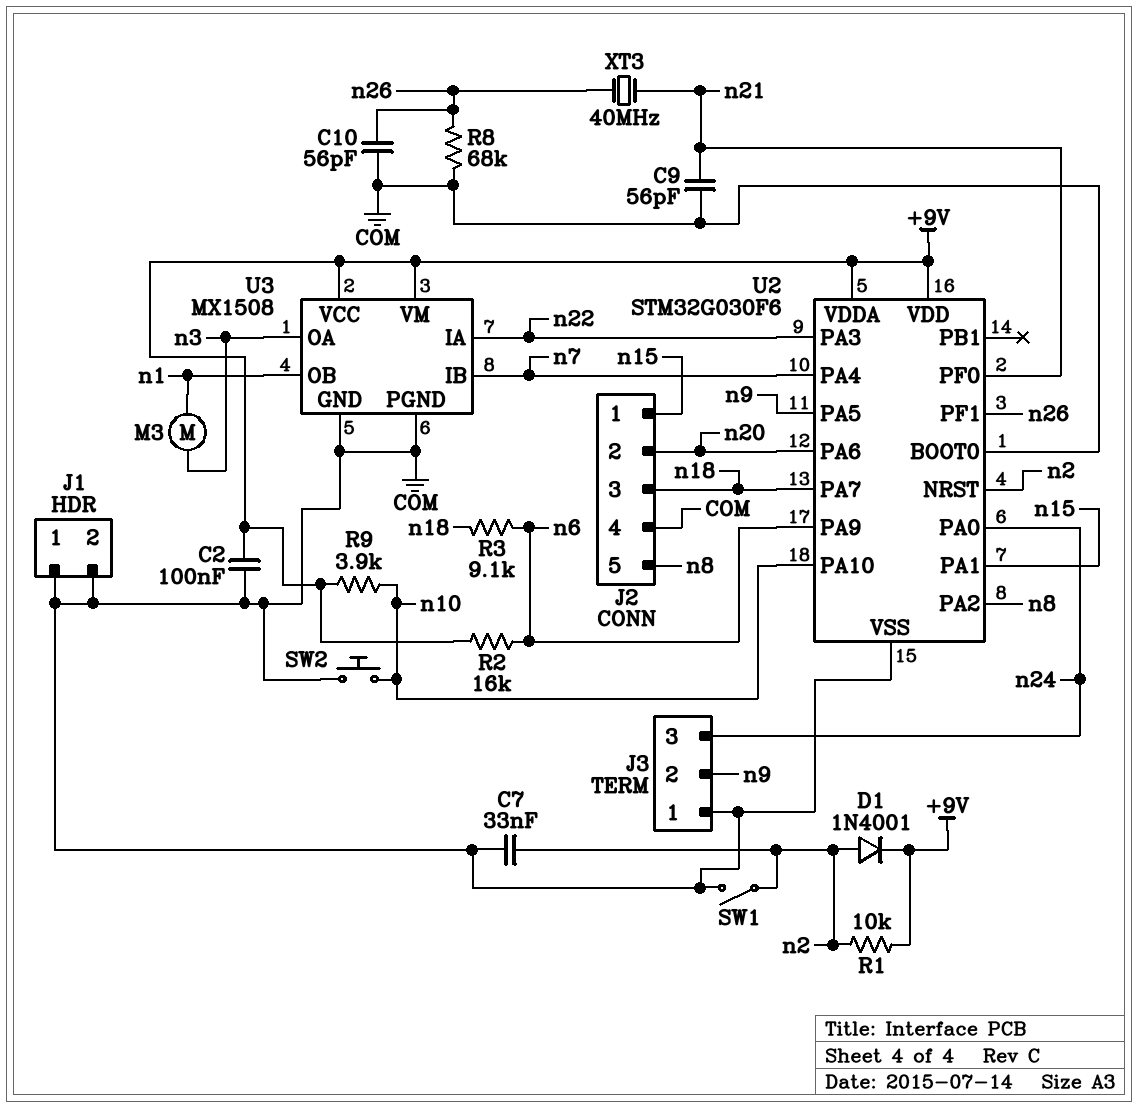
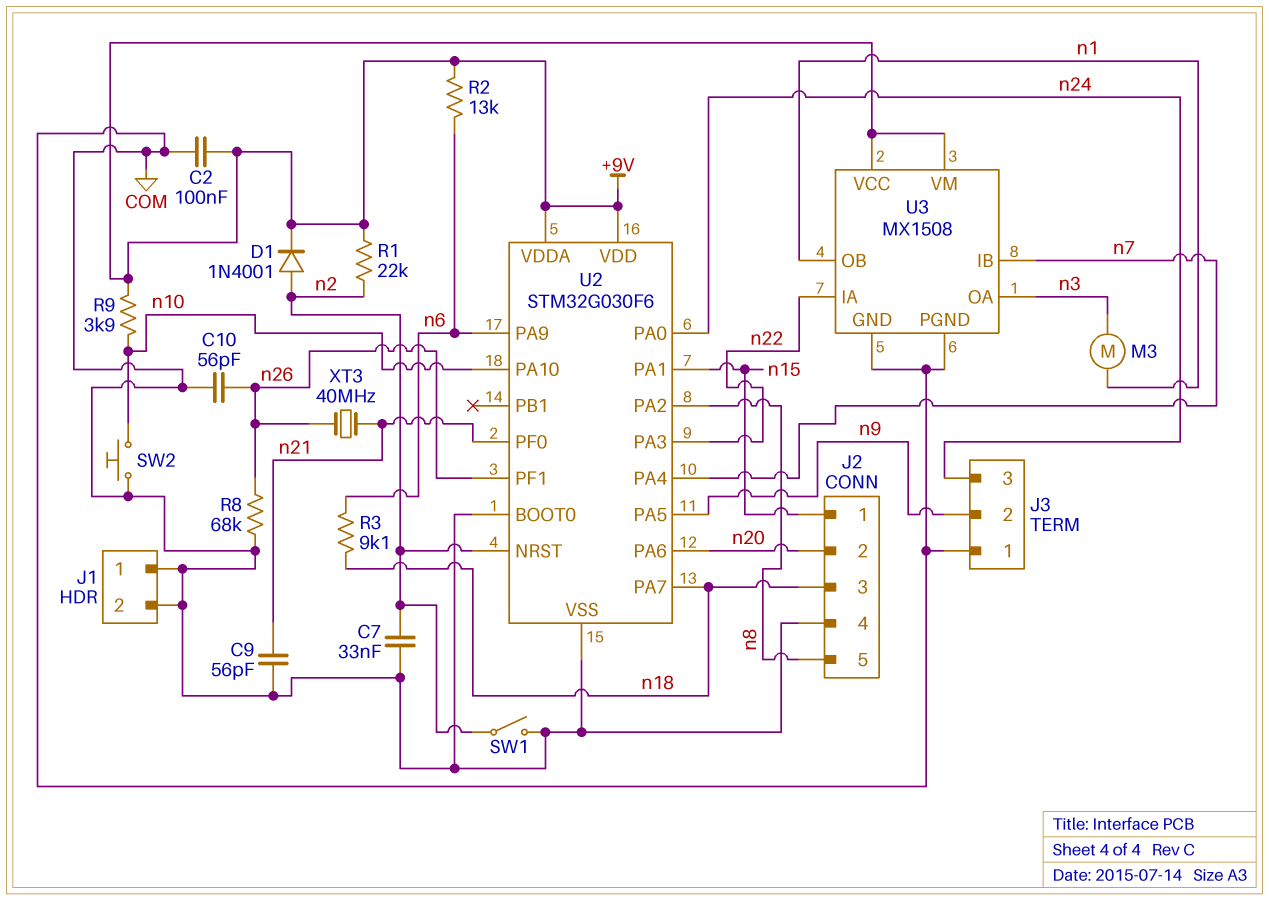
R1: 10k (+9V, n2) -> 22k (+9V, n2)
R2: 16k (+9V, n6) -> 13k (+9V, n6)

